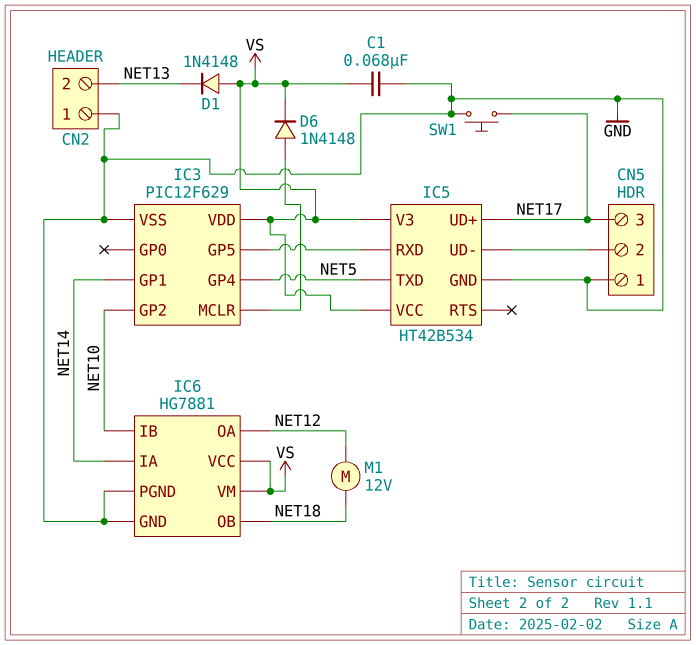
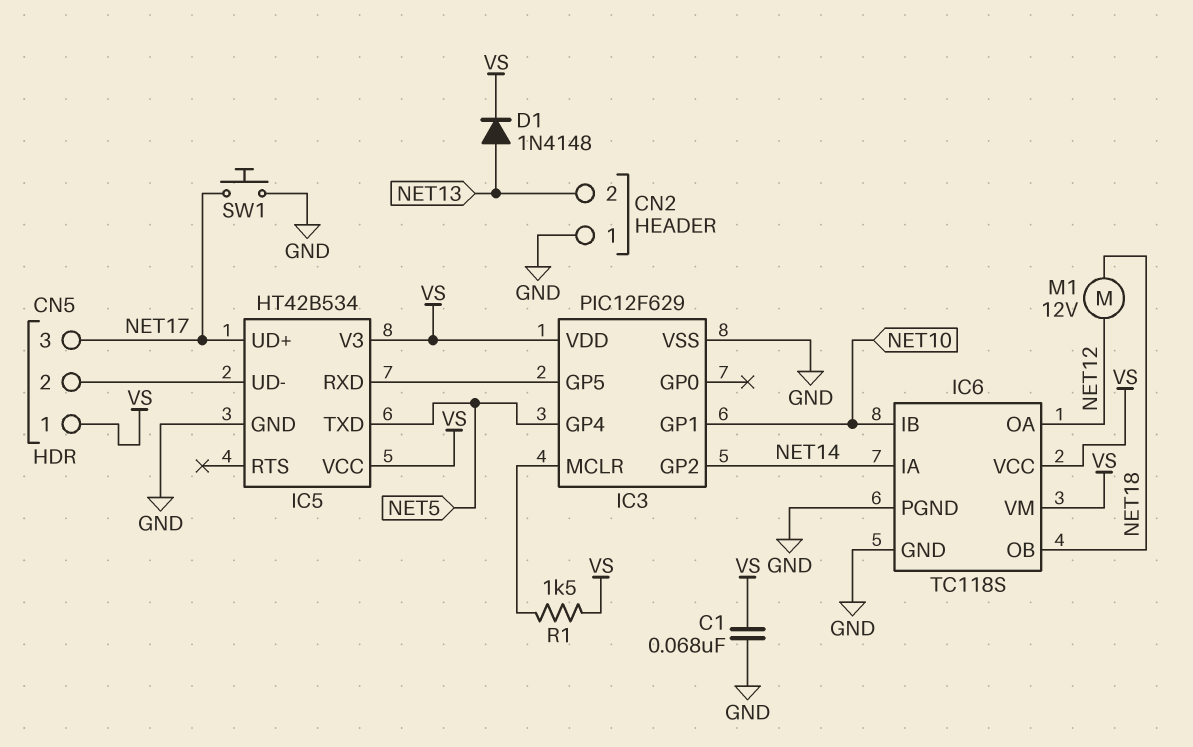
CN5 pin 1: GND -> VS
D1: diode 1N4148 (A VS, K NET13) -> diode 1N4148 (A NET13, K VS)
D6: diode 1N4148 (A IC3/MCLR, K VS) -> none
IC3 pin GP1: NET14 -> NET10
IC3 pin GP2: NET10 -> NET14
IC6: HG7881 -> TC118S
R1: none -> 1.5k (IC3/MCLR, VS)

